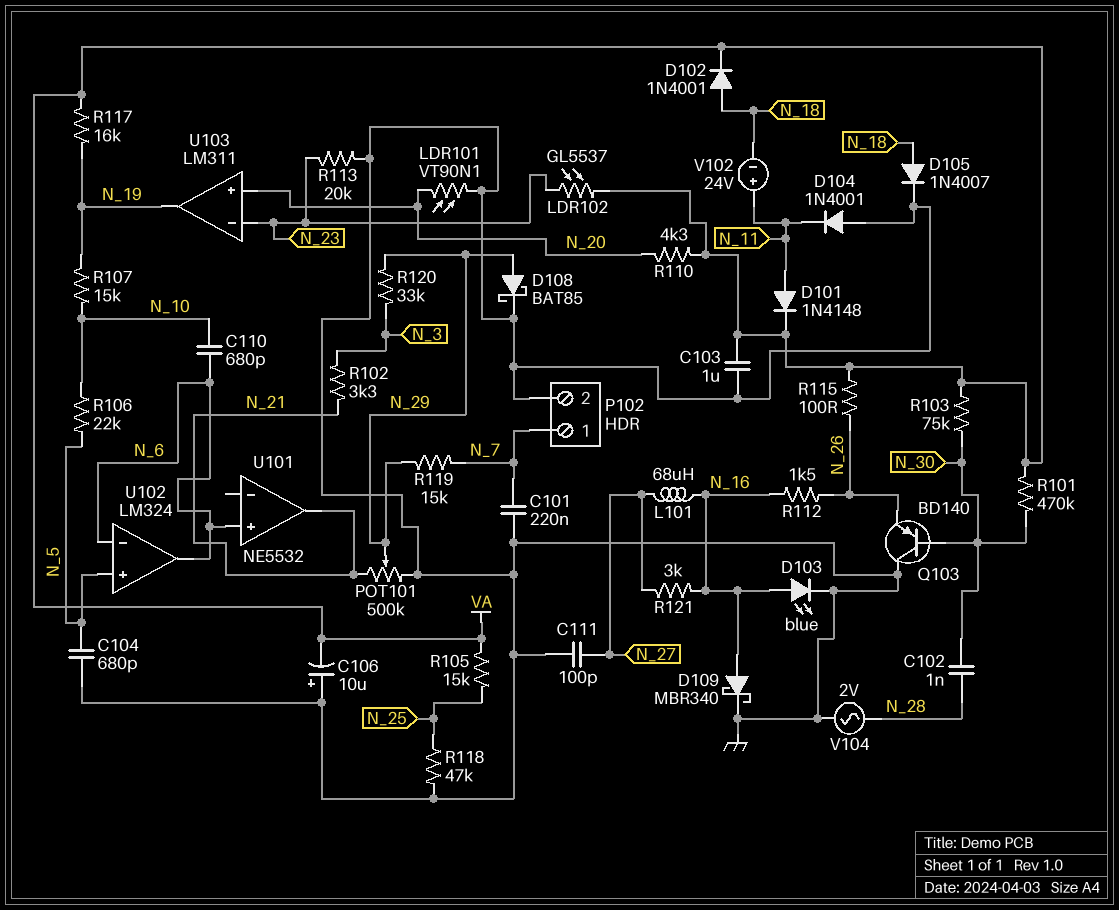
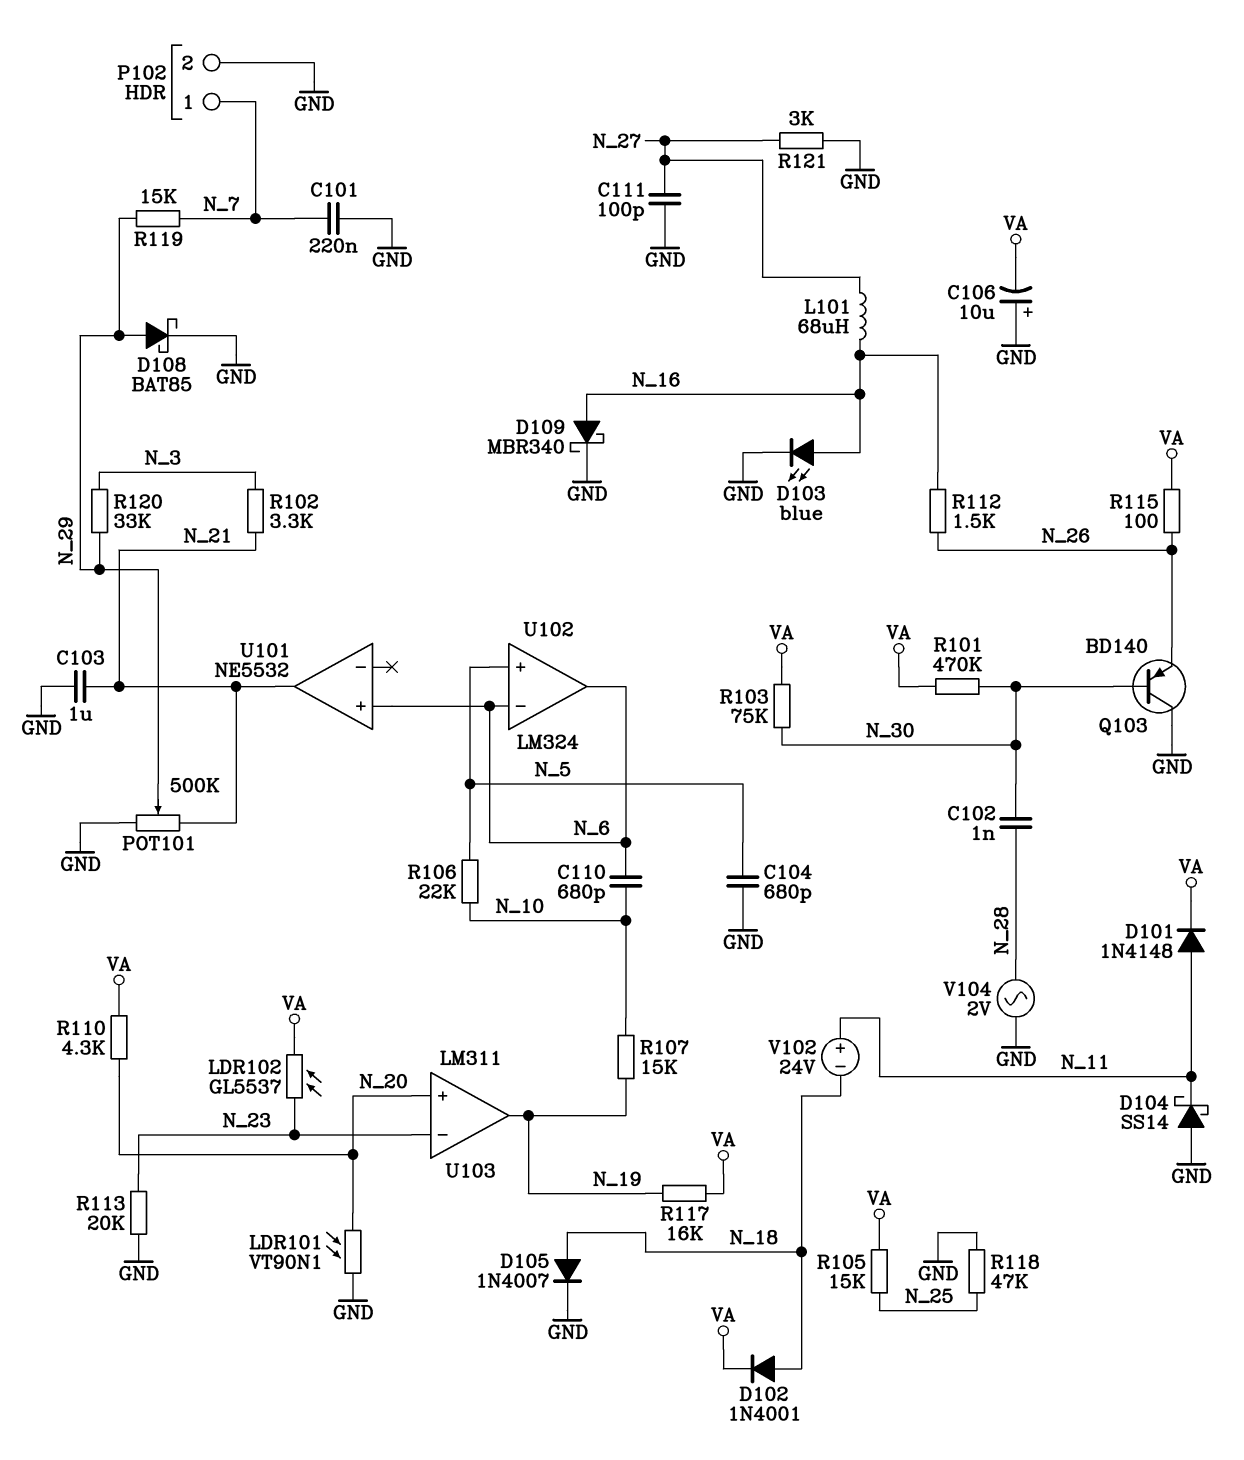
C103: 1uF (GND, VA) -> 1uF (GND, N_21)
D104: diode 1N4001 (A GND, K N_11) -> schottky SS14 (A GND, K N_11)
R121: 3k (N_16, N_27) -> 3k (GND, N_27)

